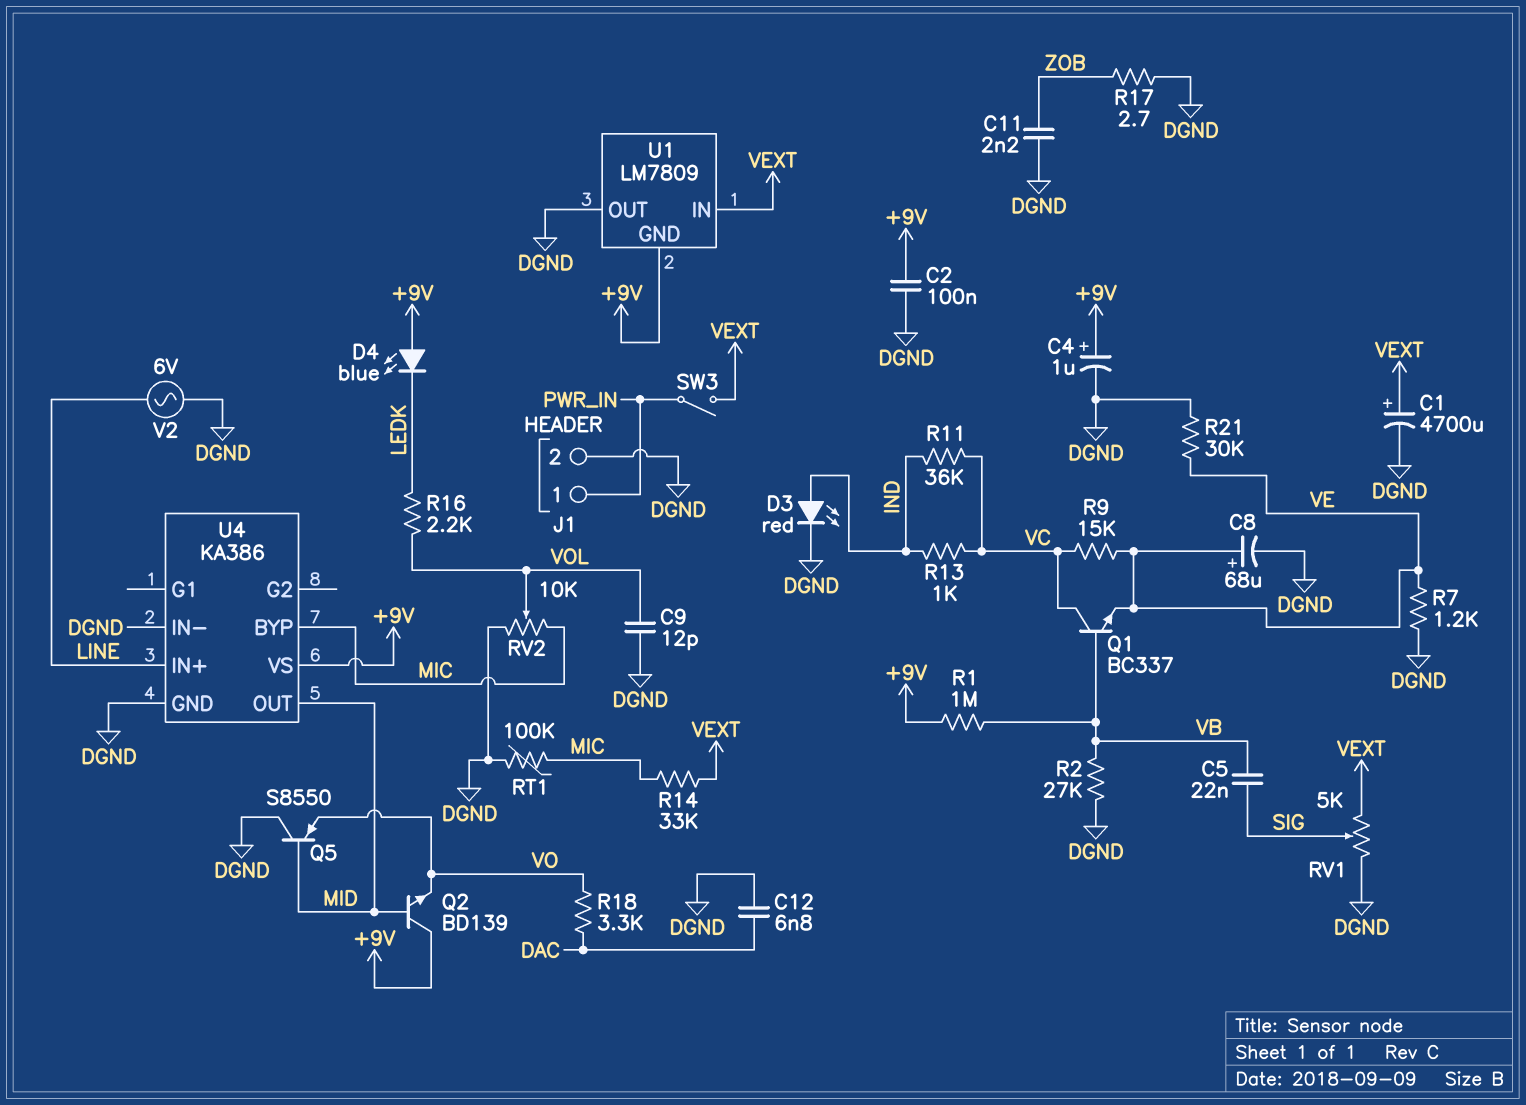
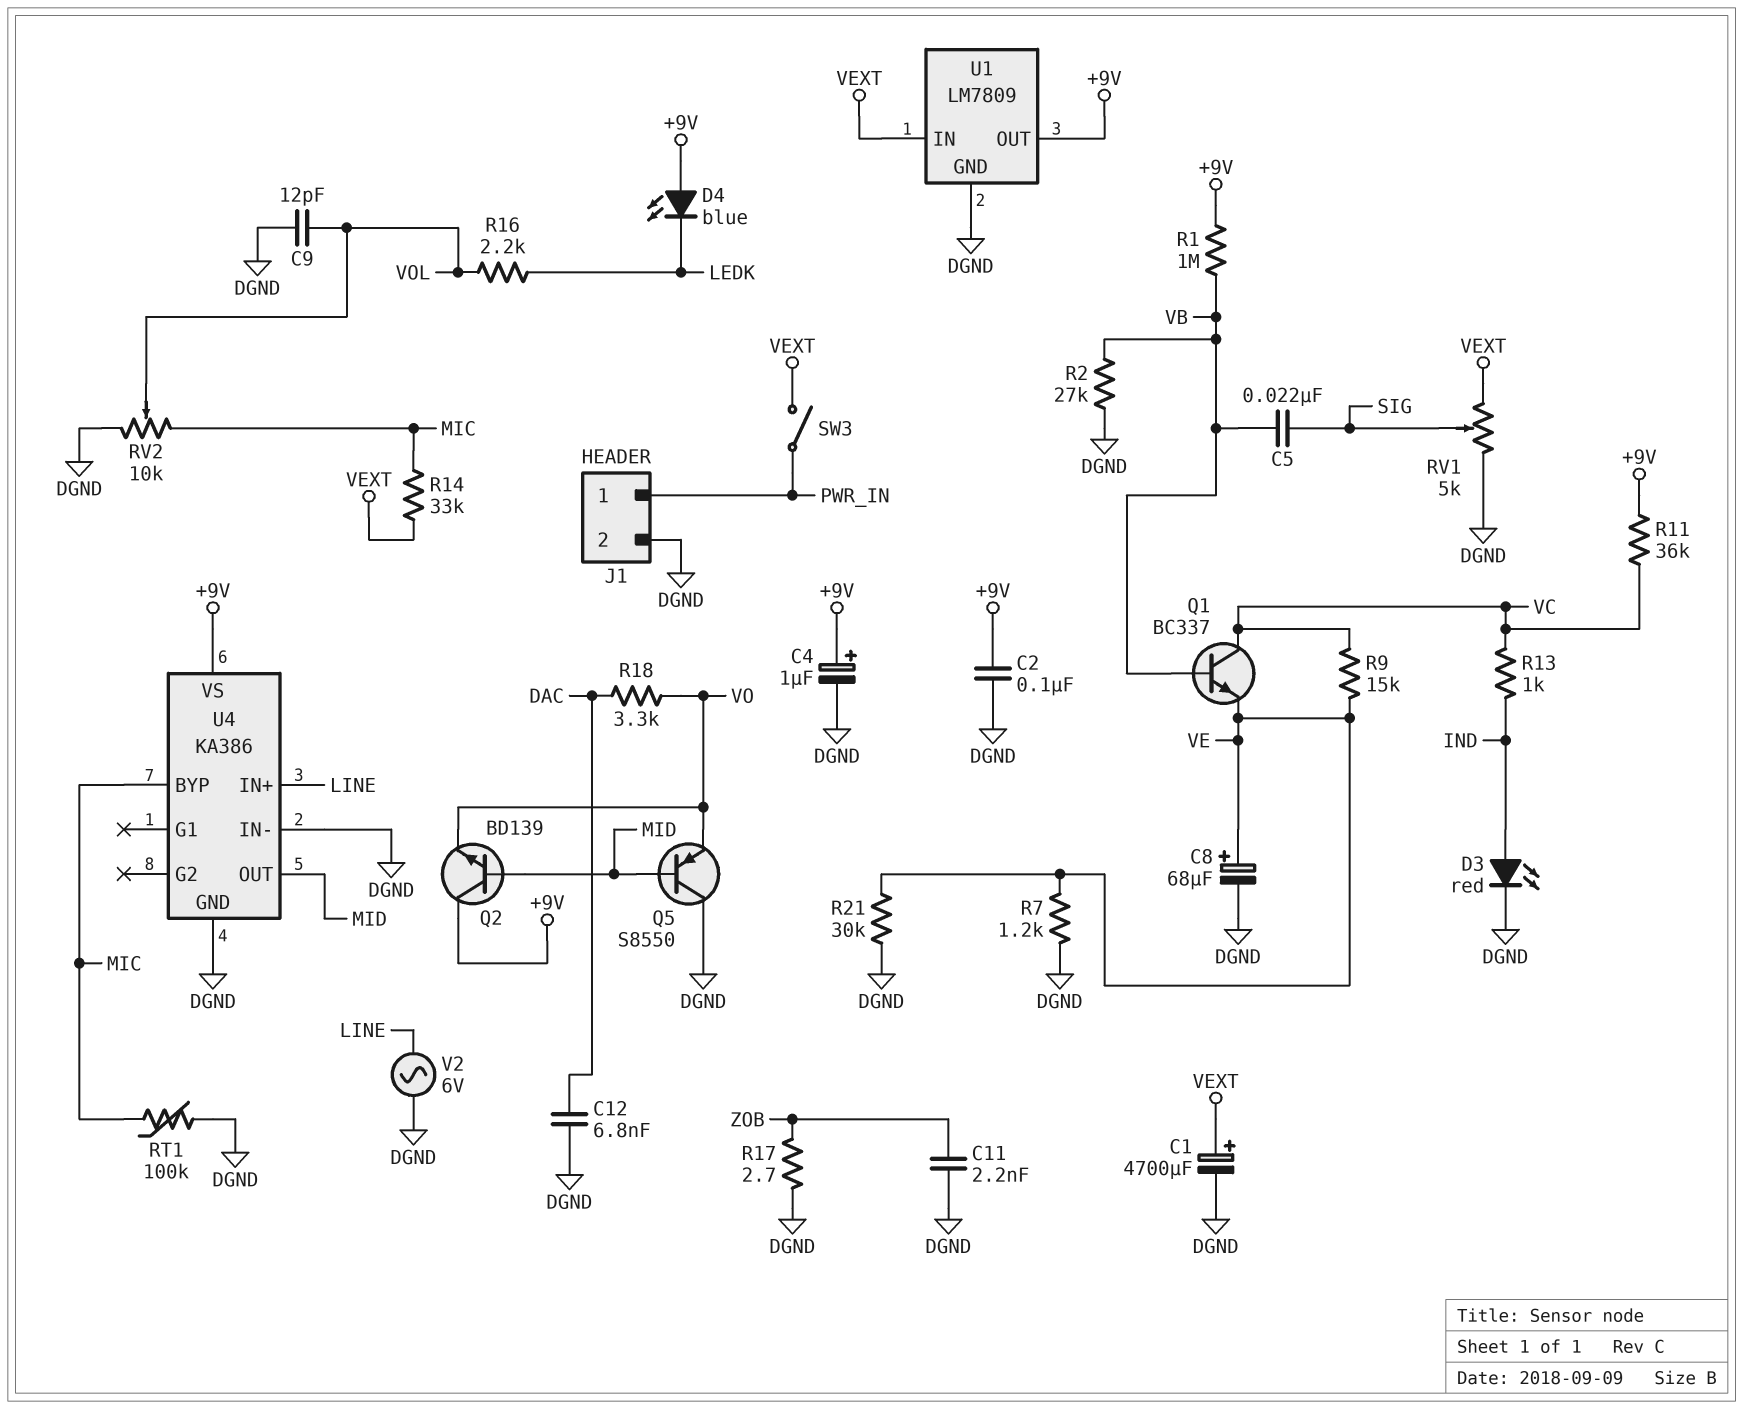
R11: 36k (IND, VC) -> 36k (+9V, VC)
U1 pin GND: +9V -> DGND
U1 pin OUT: DGND -> +9V

